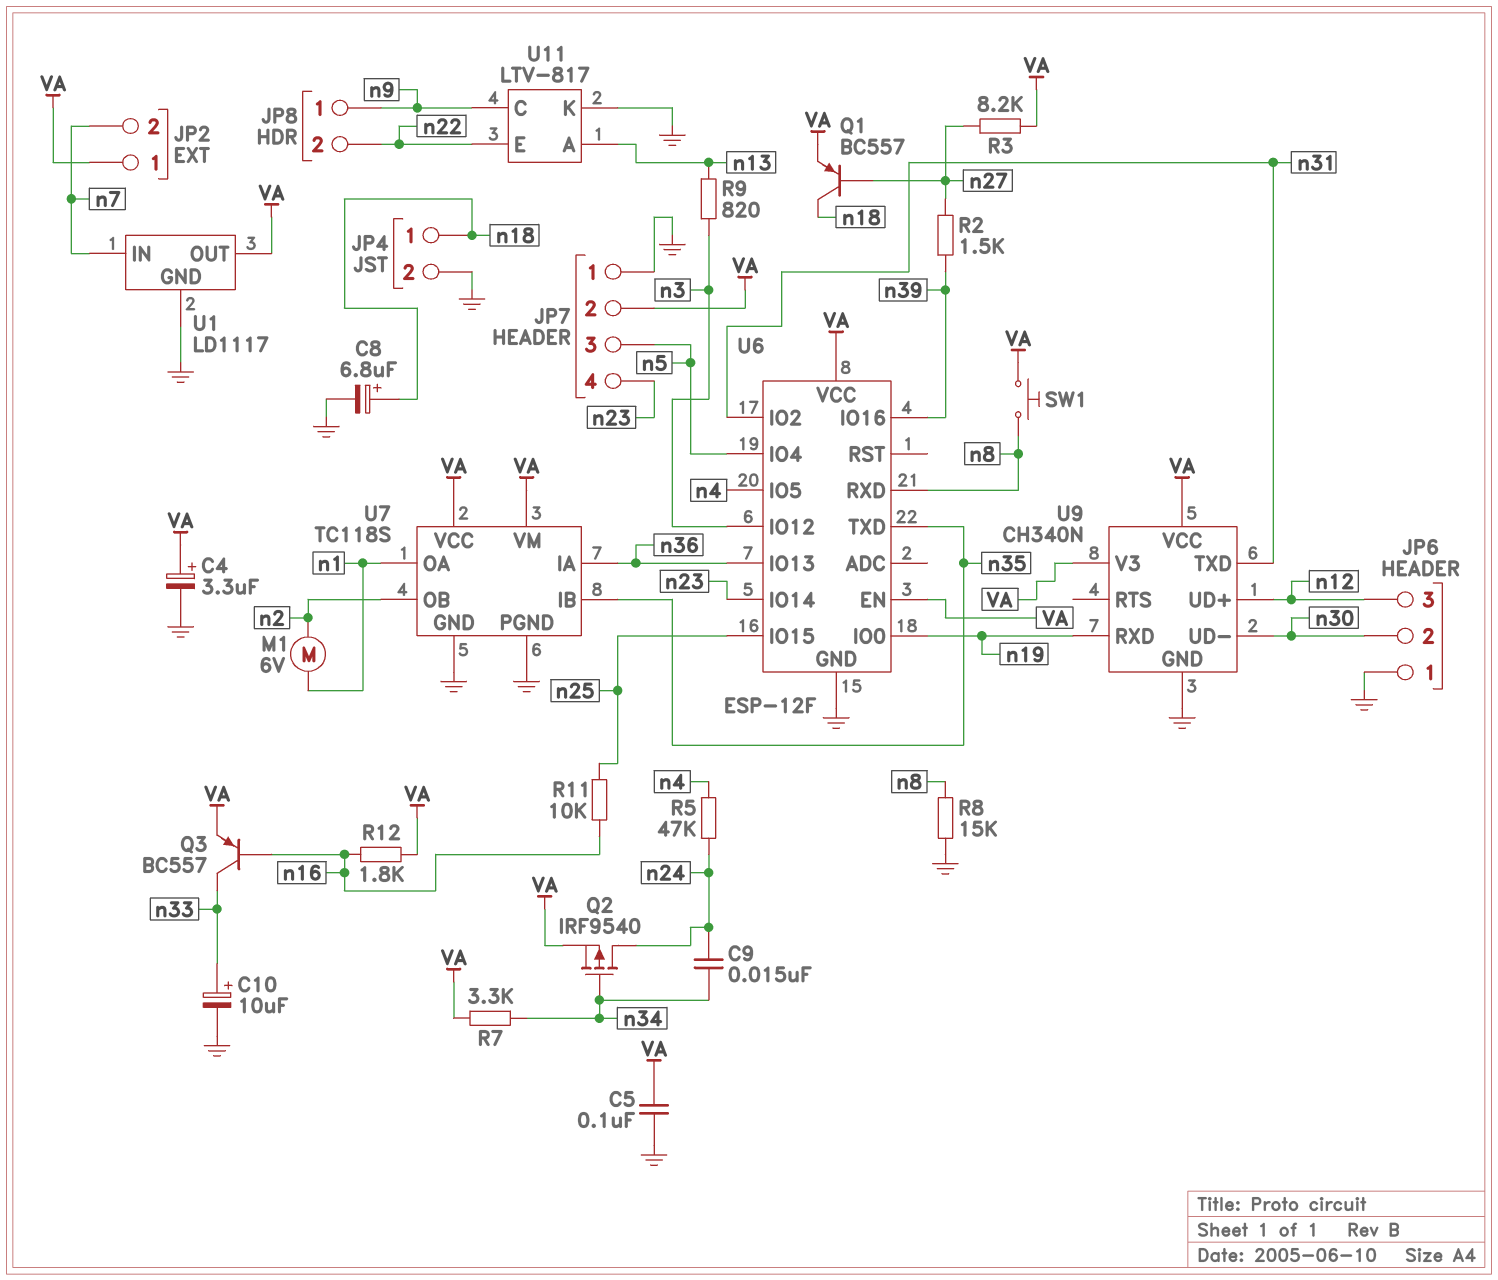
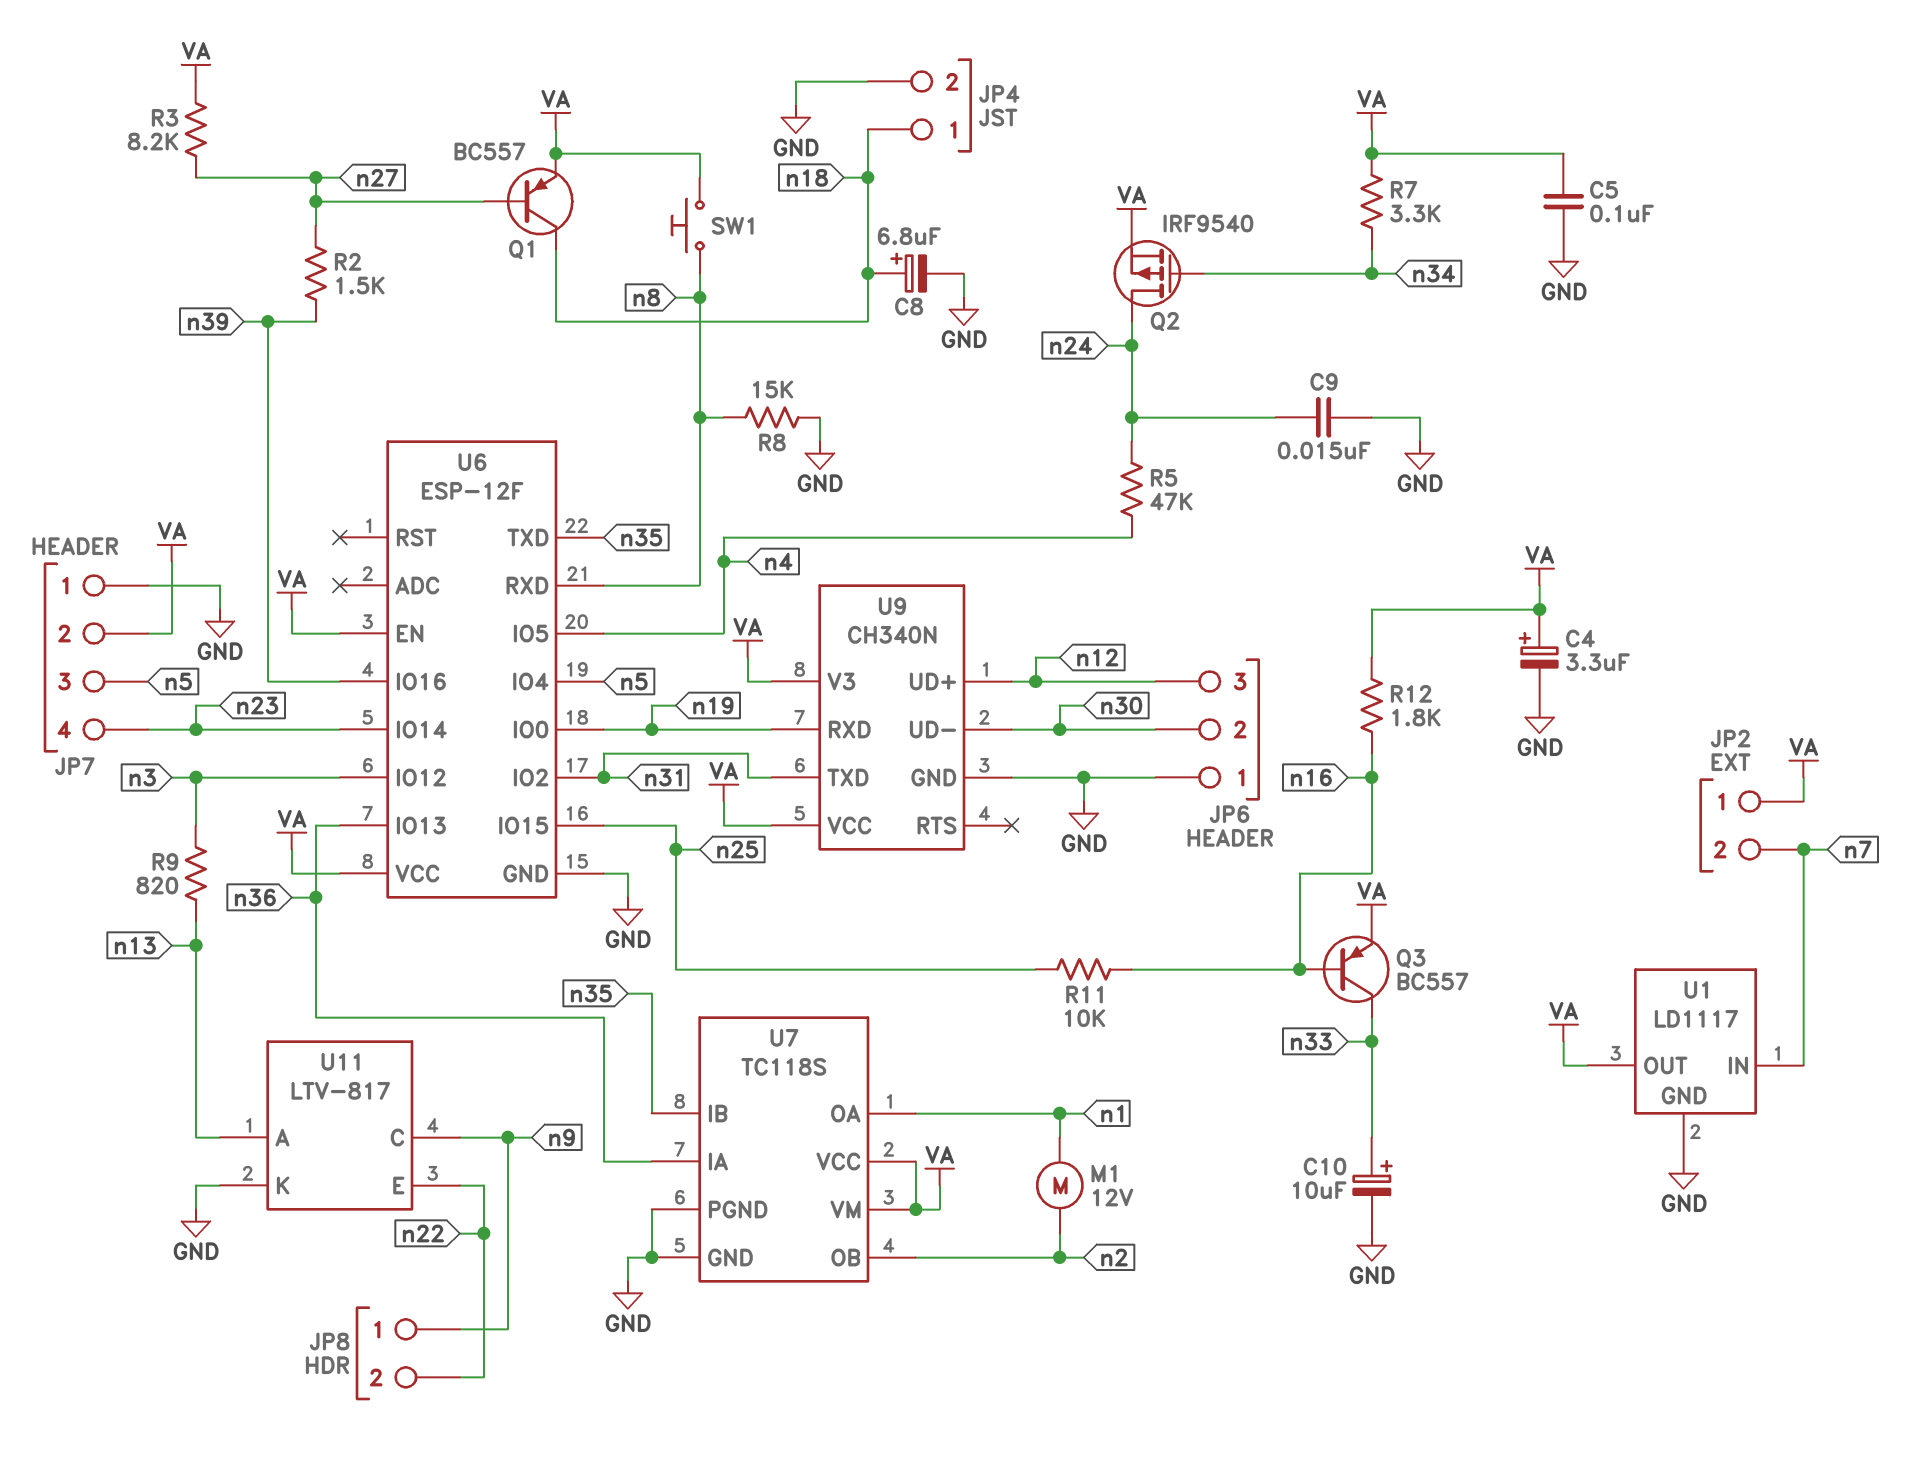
C9: 15nF (n24, n34) -> 15nF (GND, n24)
M1: motor 6V (n1, n2) -> motor 12V (n1, n2)

